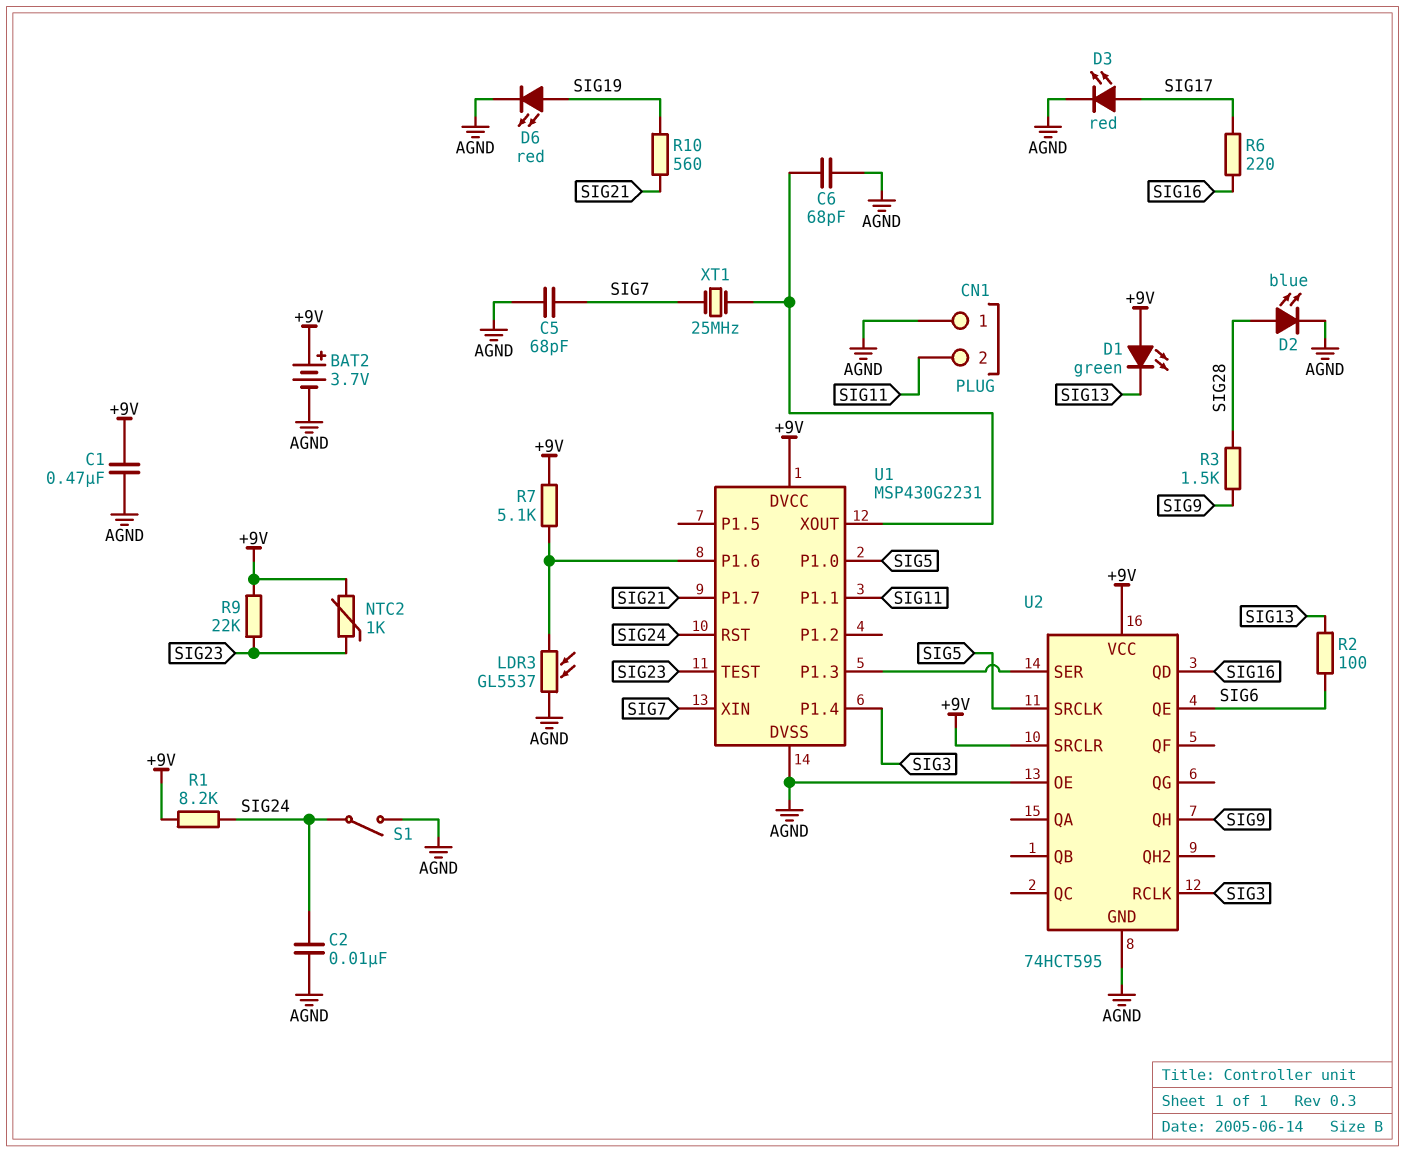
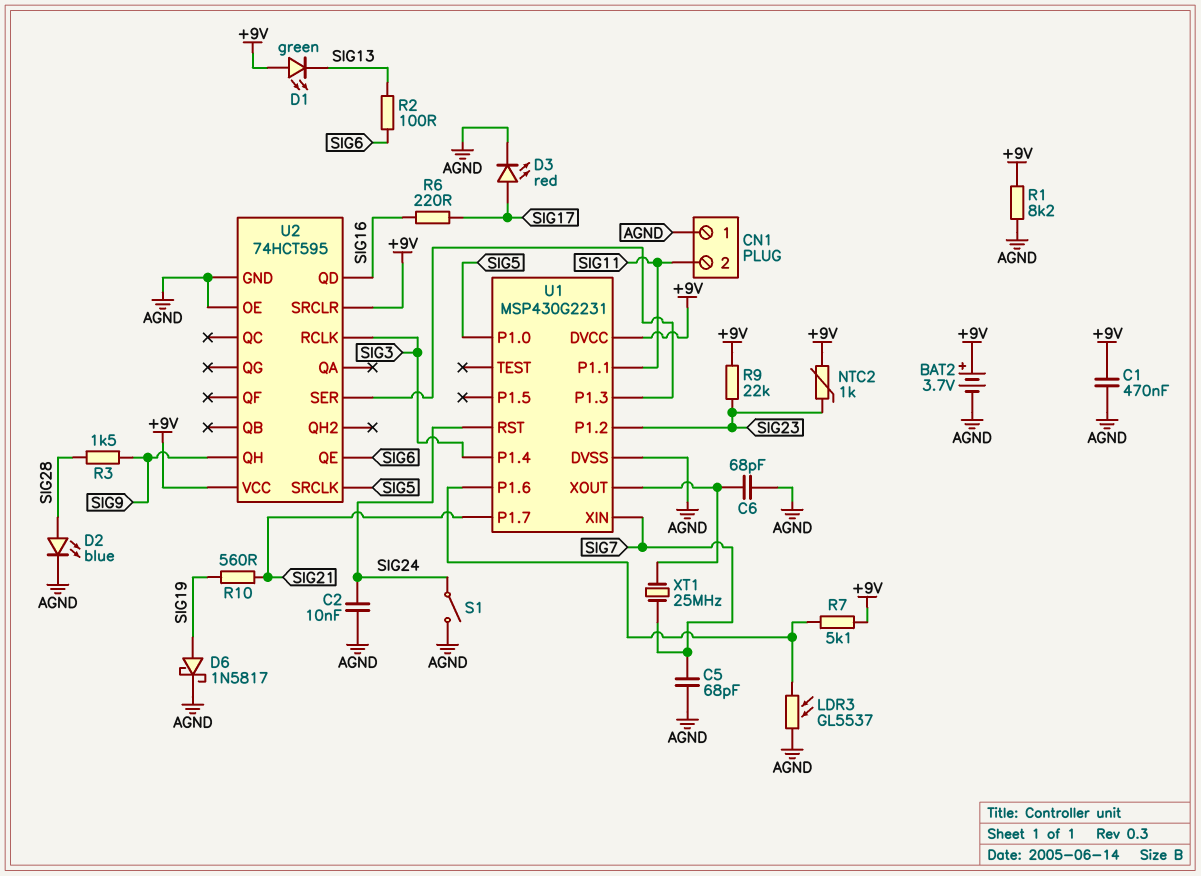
D6: LED red (A SIG19, K AGND) -> schottky 1N5817 (A SIG19, K AGND)
R1: 8.2k (+9V, SIG24) -> 8.2k (+9V, AGND)
U1 pin P1.2: none -> SIG23
U1 pin TEST: SIG23 -> none

